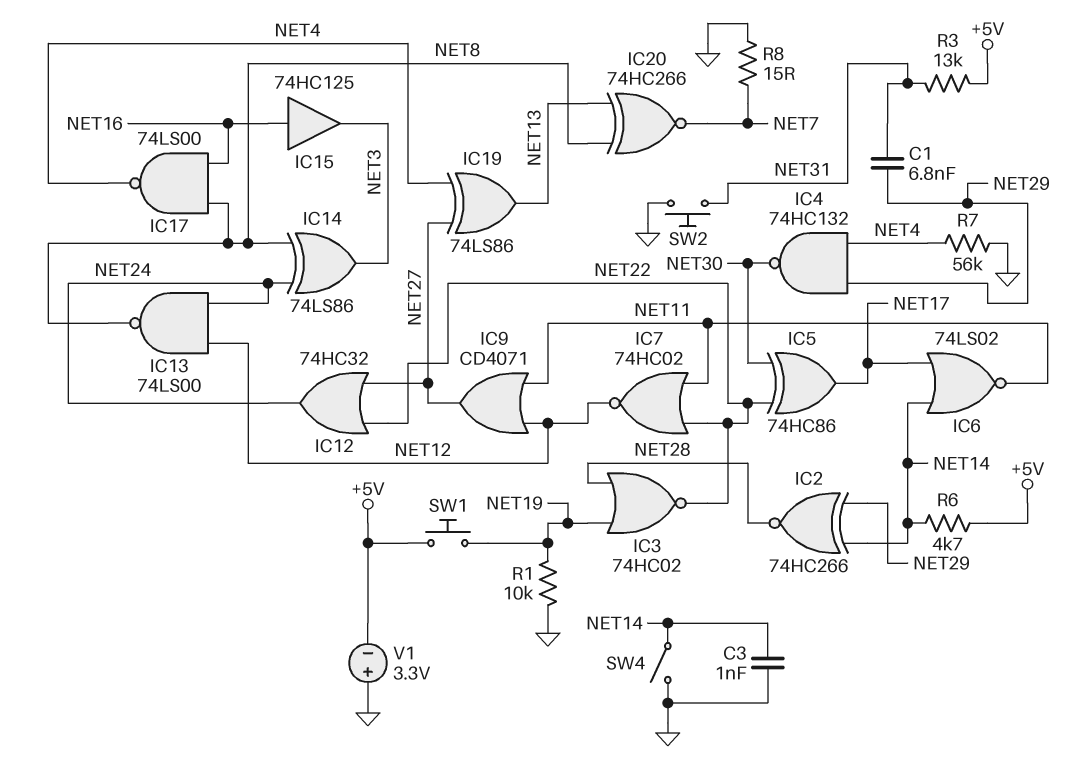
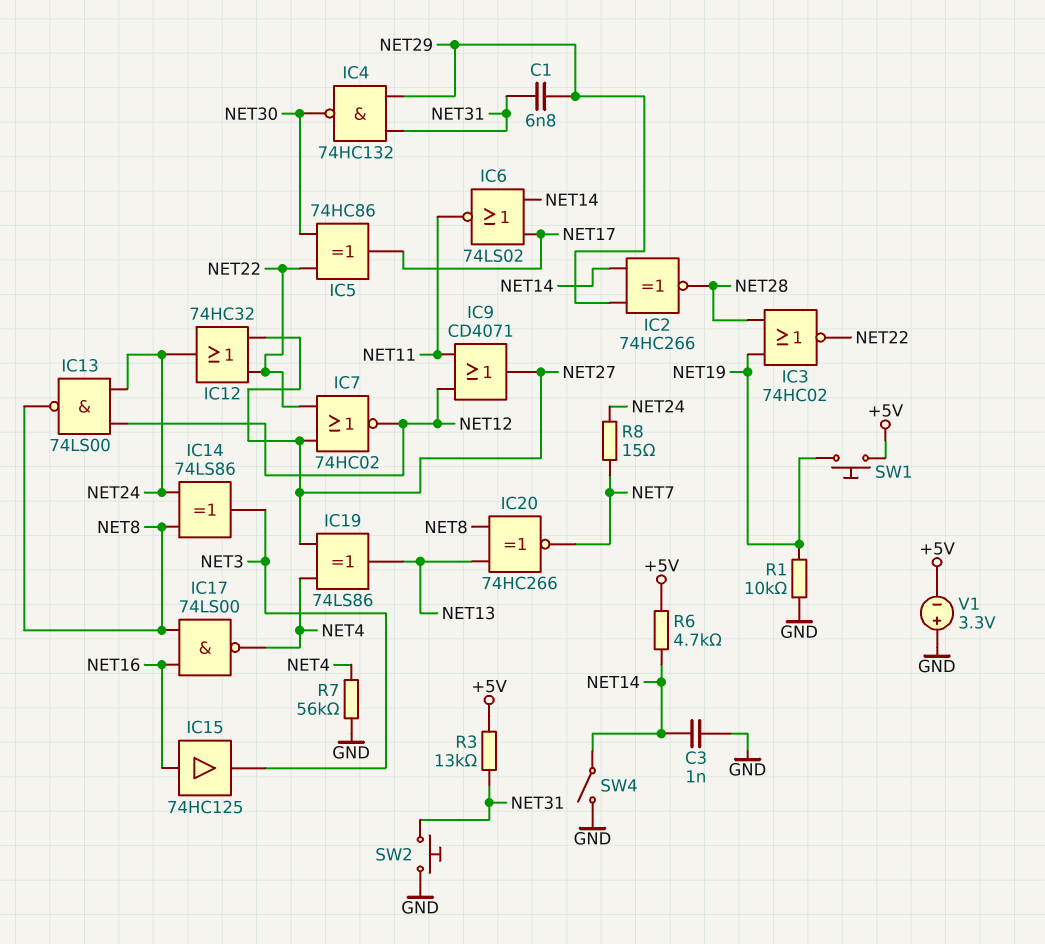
IC4: NAND 74HC132 (in NET4, in NET29, out NET30) -> NAND 74HC132 (in NET29, in NET31, out NET30)
IC7: NOR 74HC02 (in NET11, in NET22, out NET12) -> NOR 74HC02 (in NET22, in NET27, out NET12)
R8: 15 (GND, NET7) -> 15 (NET7, NET24)

